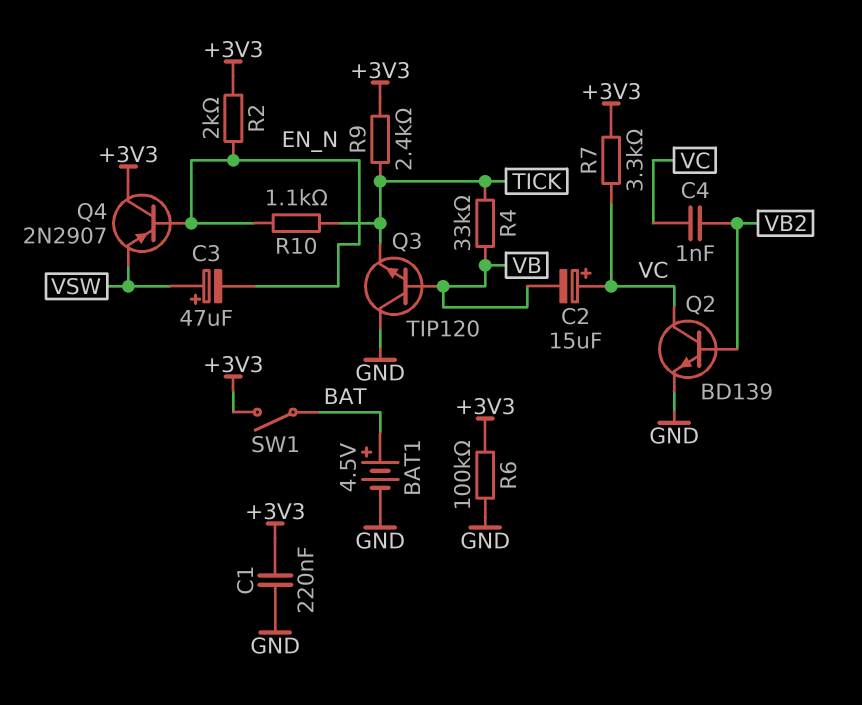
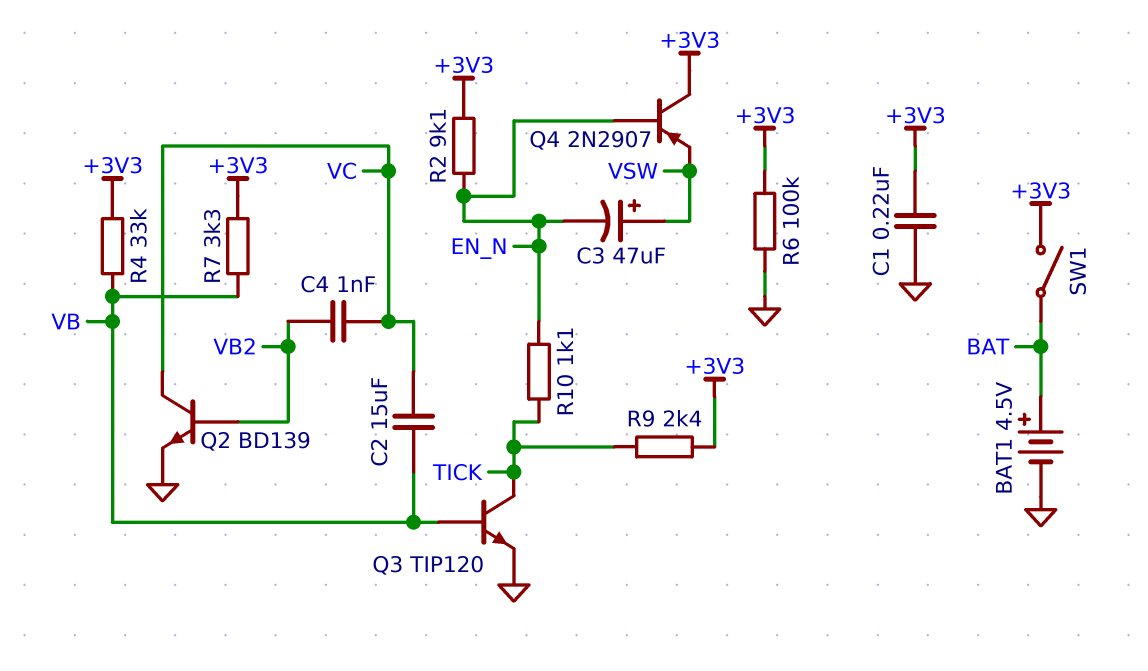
C2: 15uF (plus VC, minus VB) -> 15uF (VB, VC)
Q3: NPN TIP120 (B VB, C GND, E TICK) -> NPN TIP120 (B VB, C TICK, E GND)
R2: 2k (+3V3, EN_N) -> 9.1k (+3V3, EN_N)
R4: 33k (TICK, VB) -> 33k (+3V3, VB)
R7: 3.3k (+3V3, VC) -> 3.3k (+3V3, VB)

